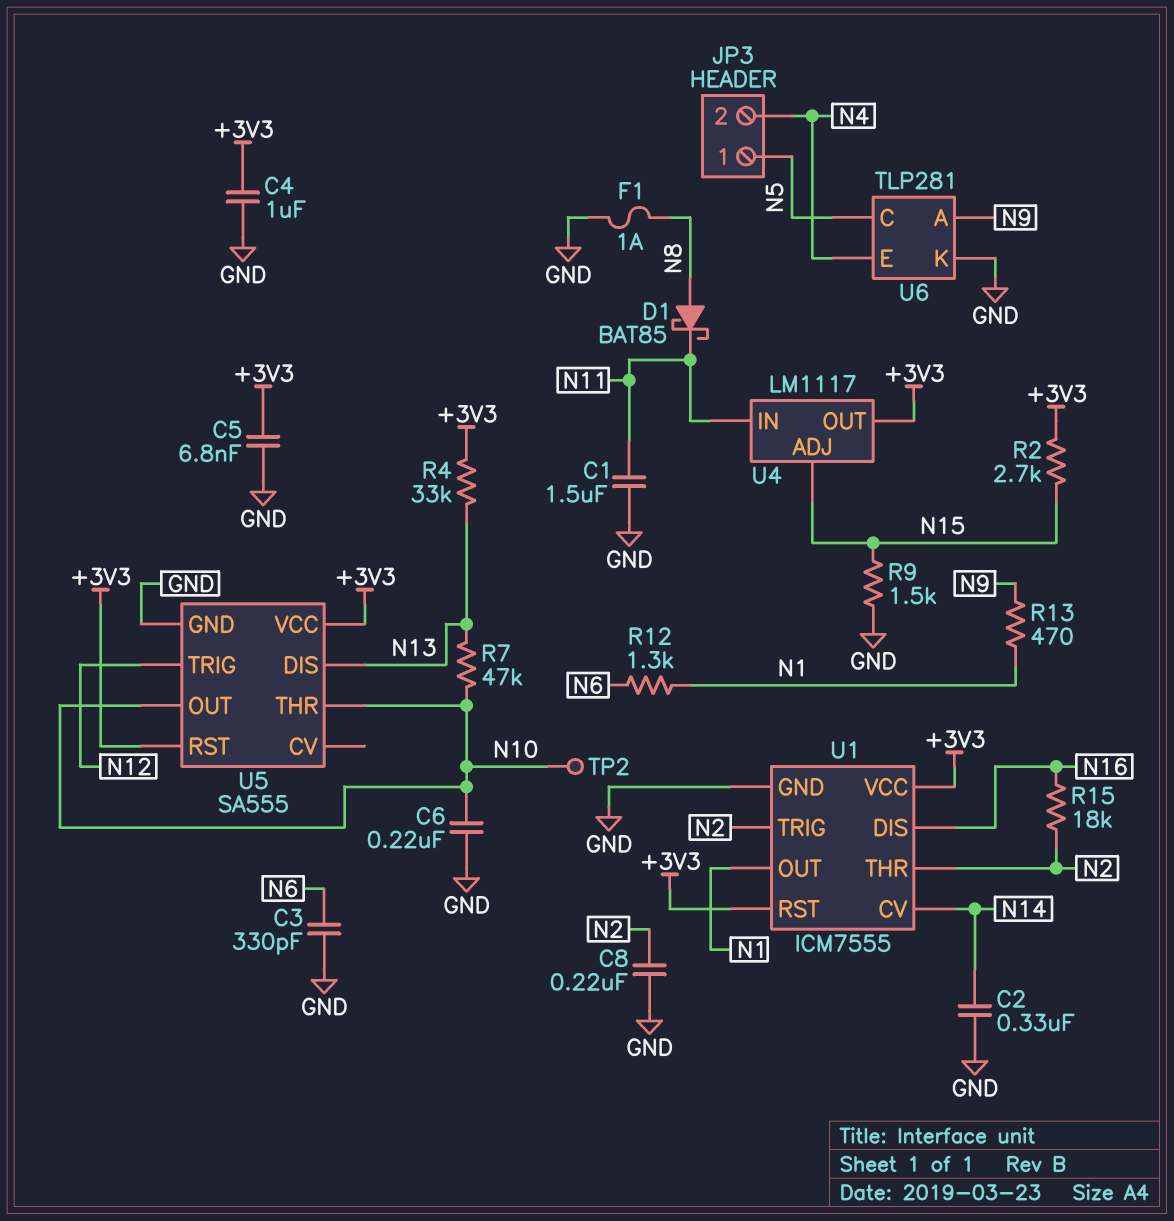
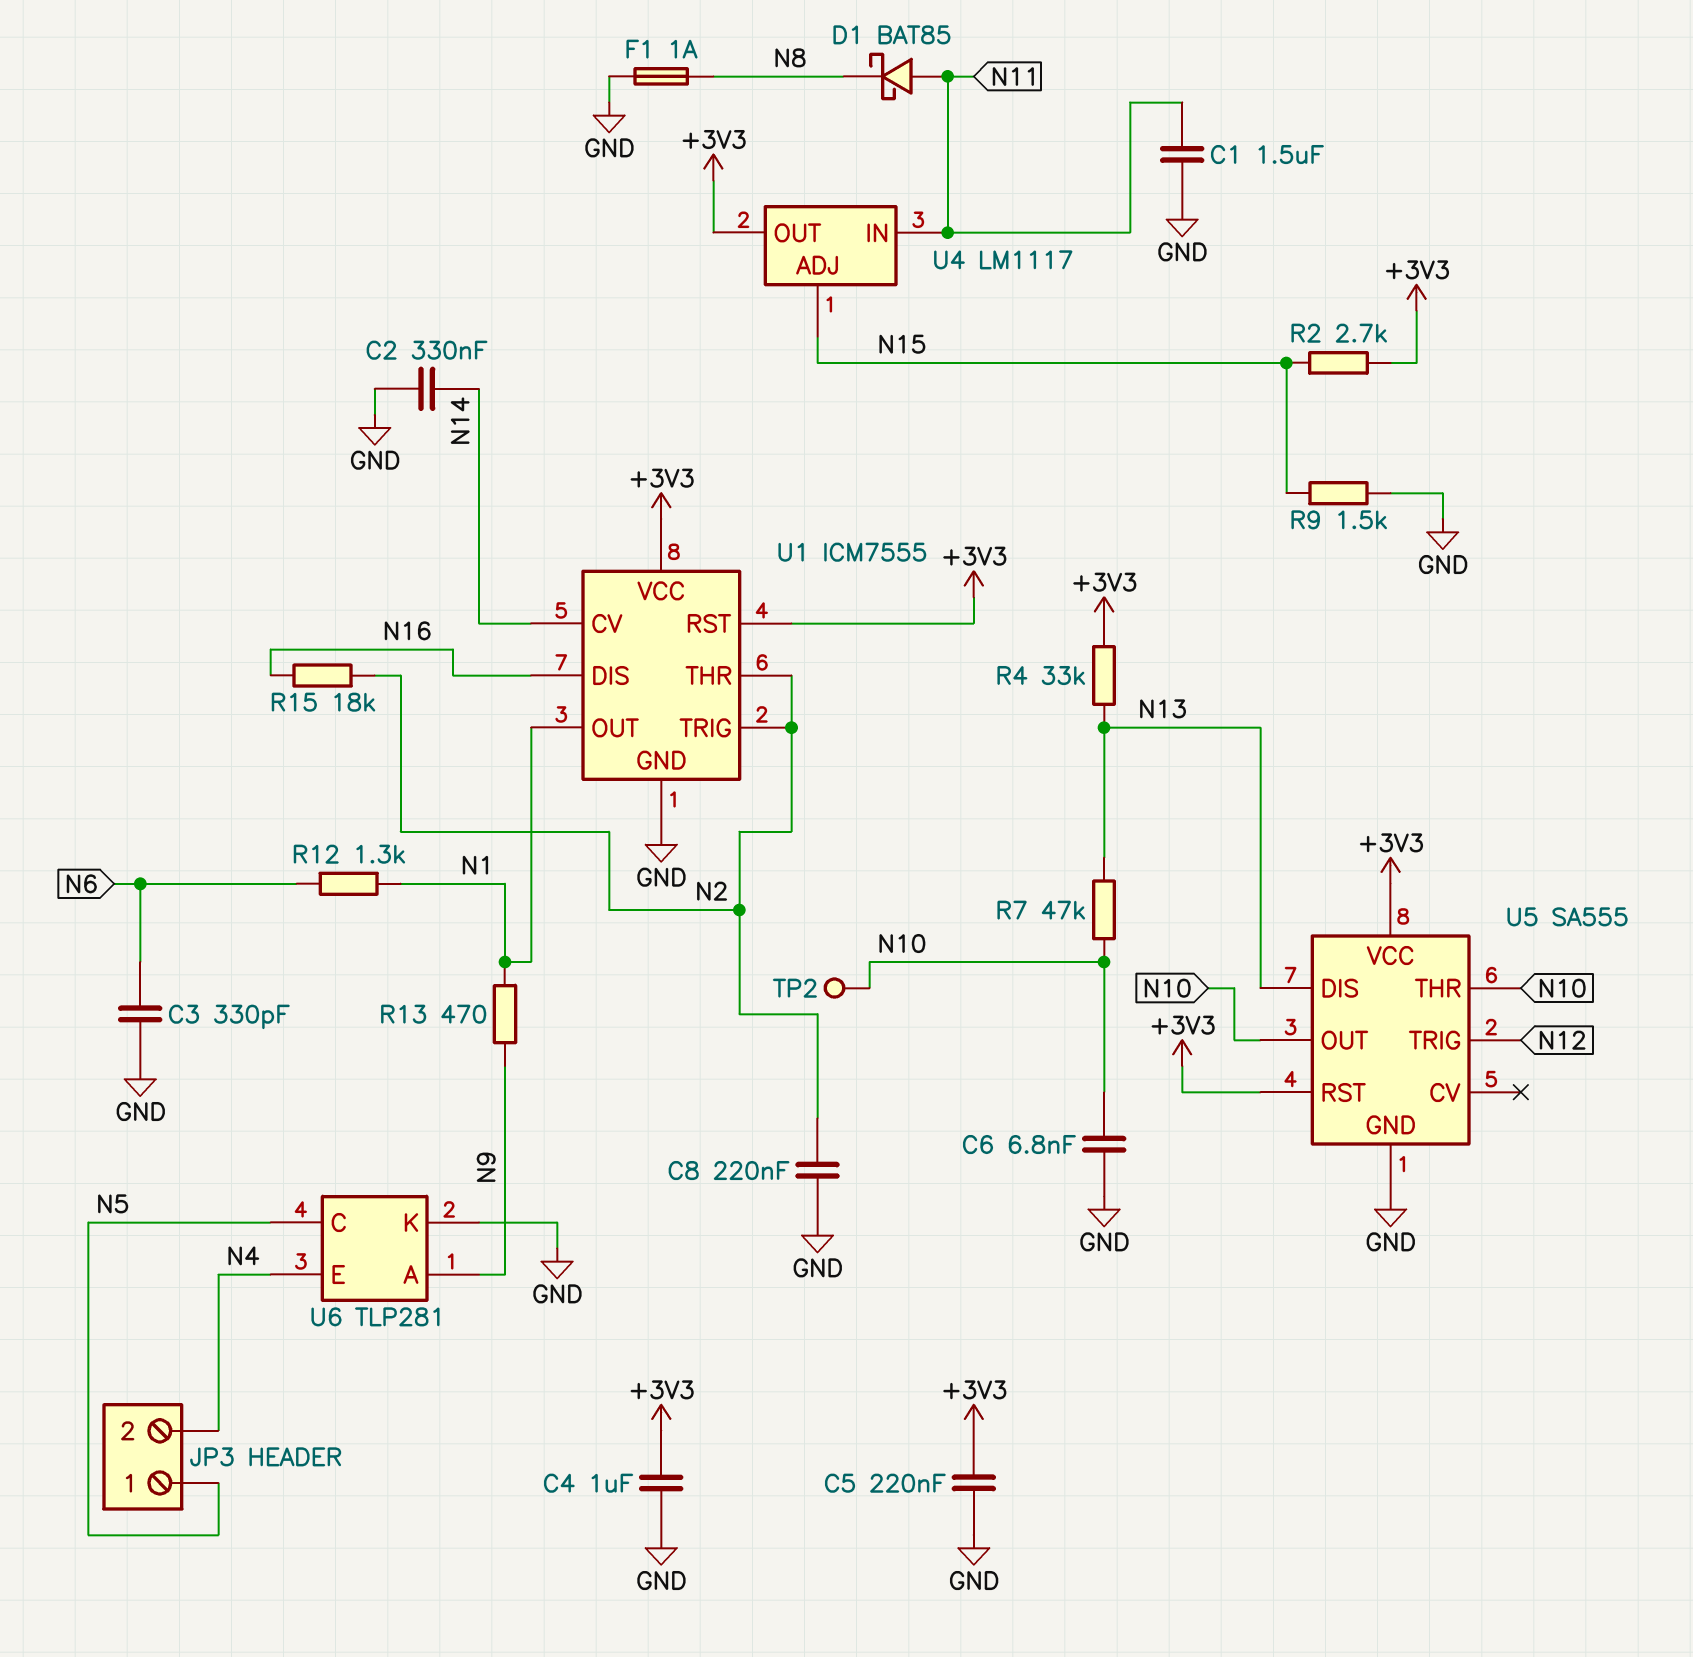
C5: 6.8nF (+3V3, GND) -> 220nF (+3V3, GND)
C6: 220nF (GND, N10) -> 6.8nF (GND, N10)
D1: schottky BAT85 (A N8, K N11) -> schottky BAT85 (A N11, K N8)

